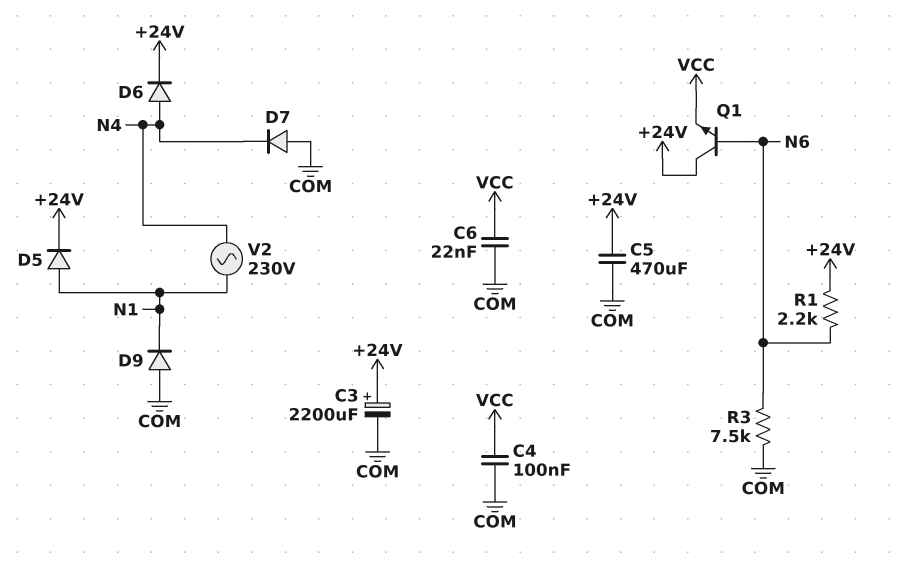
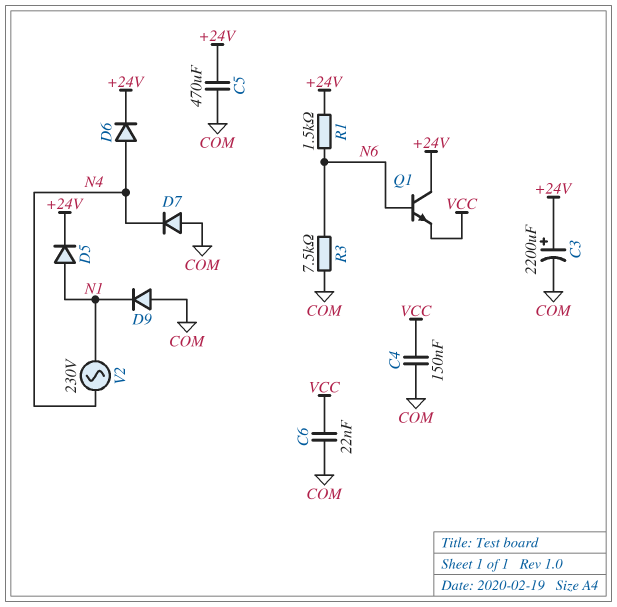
C4: 100nF (COM, VCC) -> 150nF (COM, VCC)
R1: 2.2k (+24V, N6) -> 1.5k (+24V, N6)

